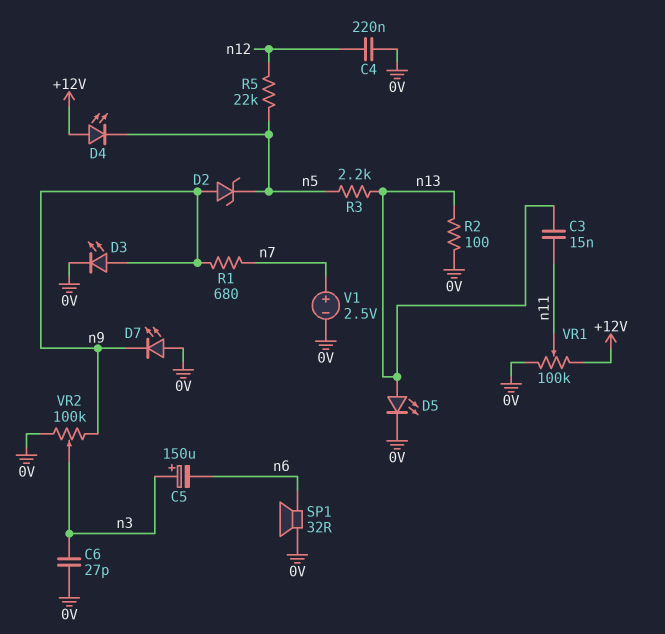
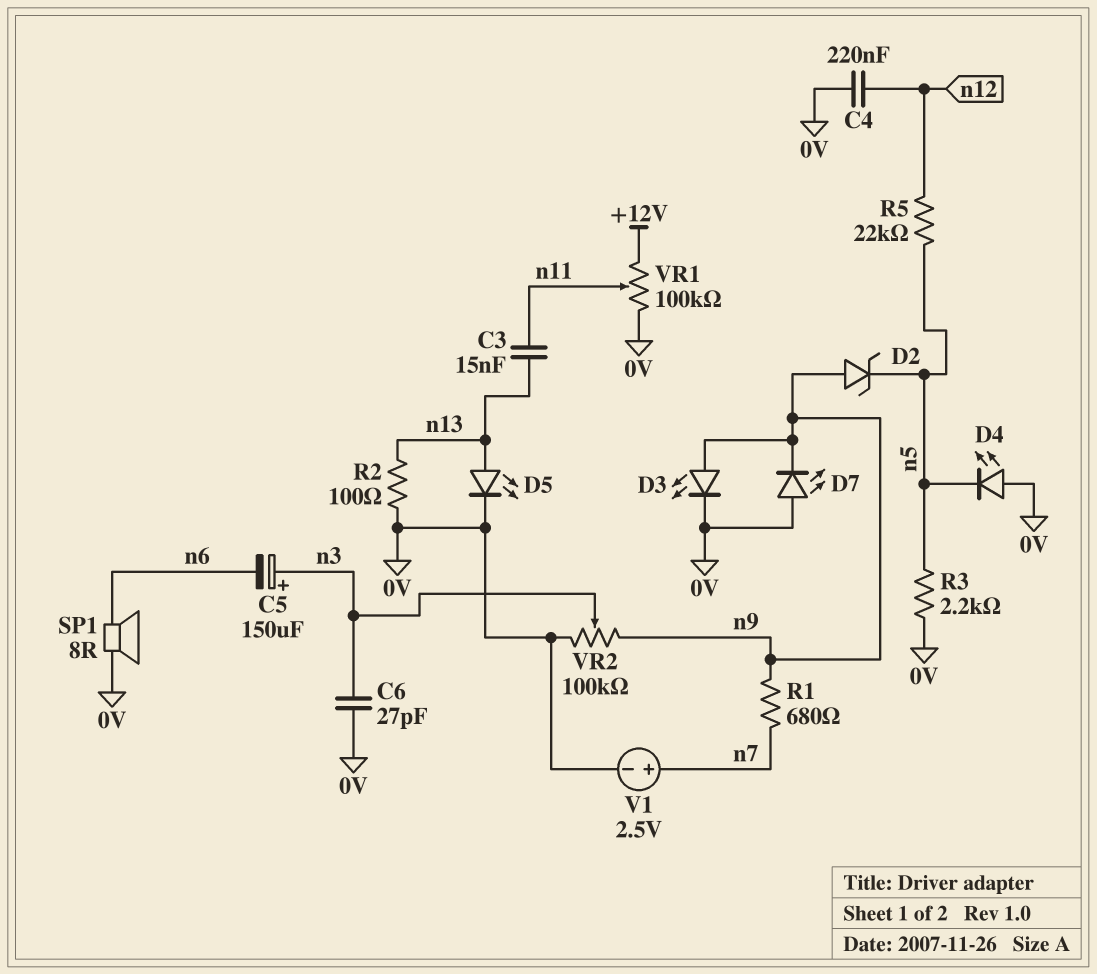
D4: LED (A +12V, K n5) -> LED (A 0V, K n5)
R3: 2.2k (n5, n13) -> 2.2k (0V, n5)
SP1: speaker 32R (0V, n6) -> speaker 8R (0V, n6)

